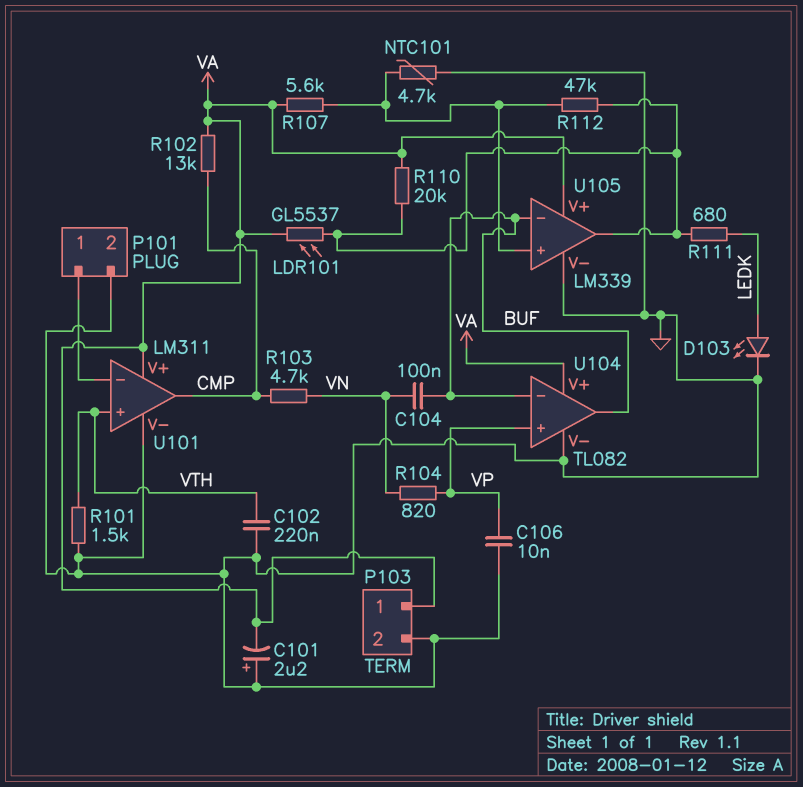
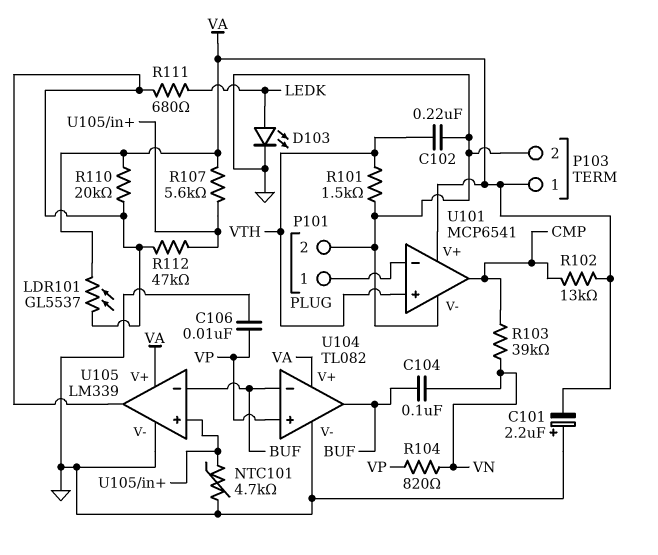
R103: 4.7k (CMP, VN) -> 39k (CMP, VN)
U101: LM311 -> MCP6541

